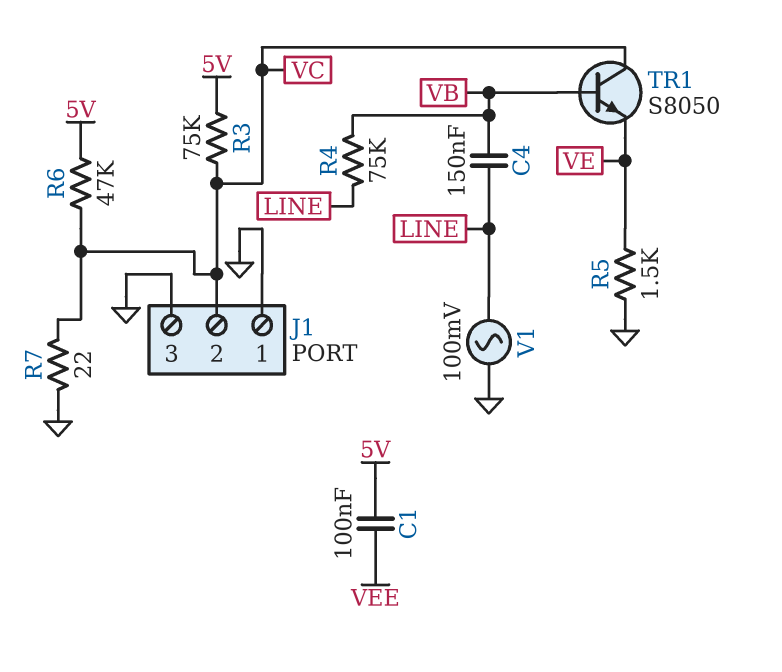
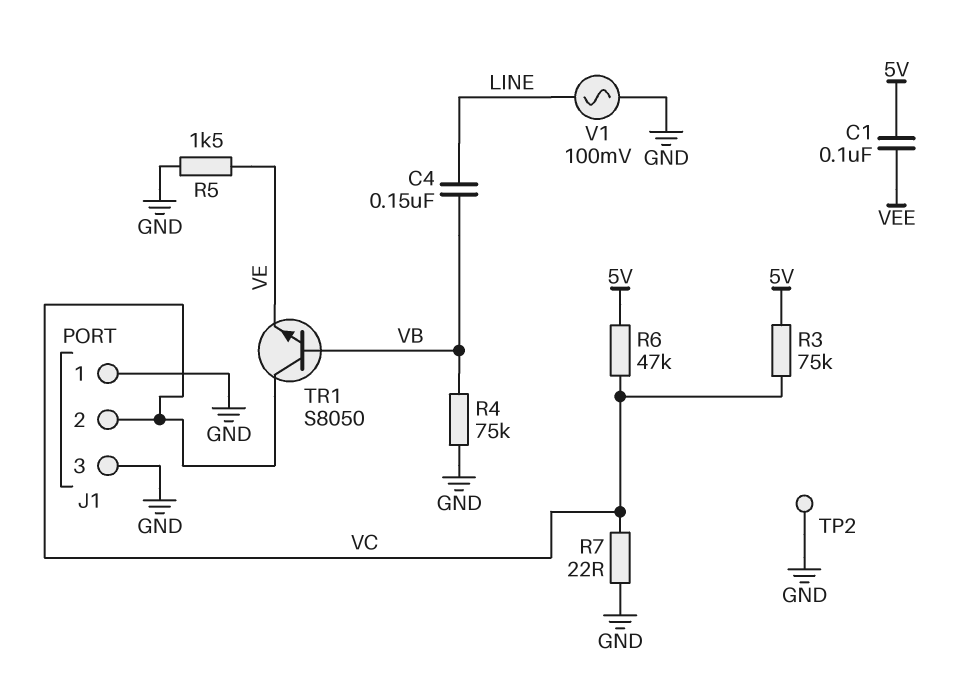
R4: 75k (LINE, VB) -> 75k (GND, VB)
TP2: none -> test point (GND)

